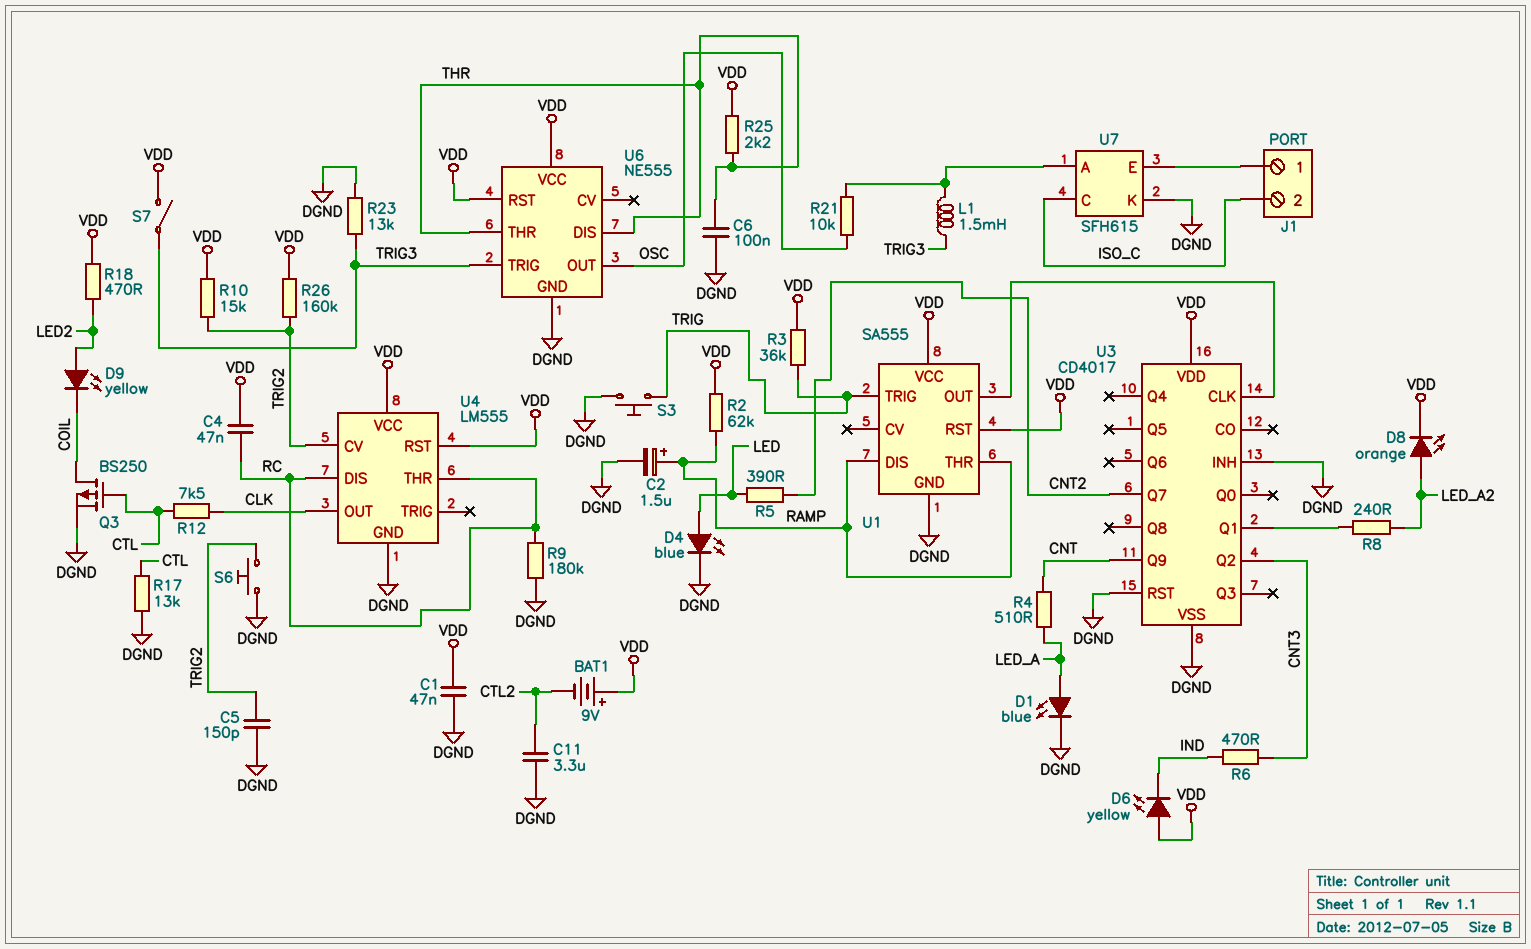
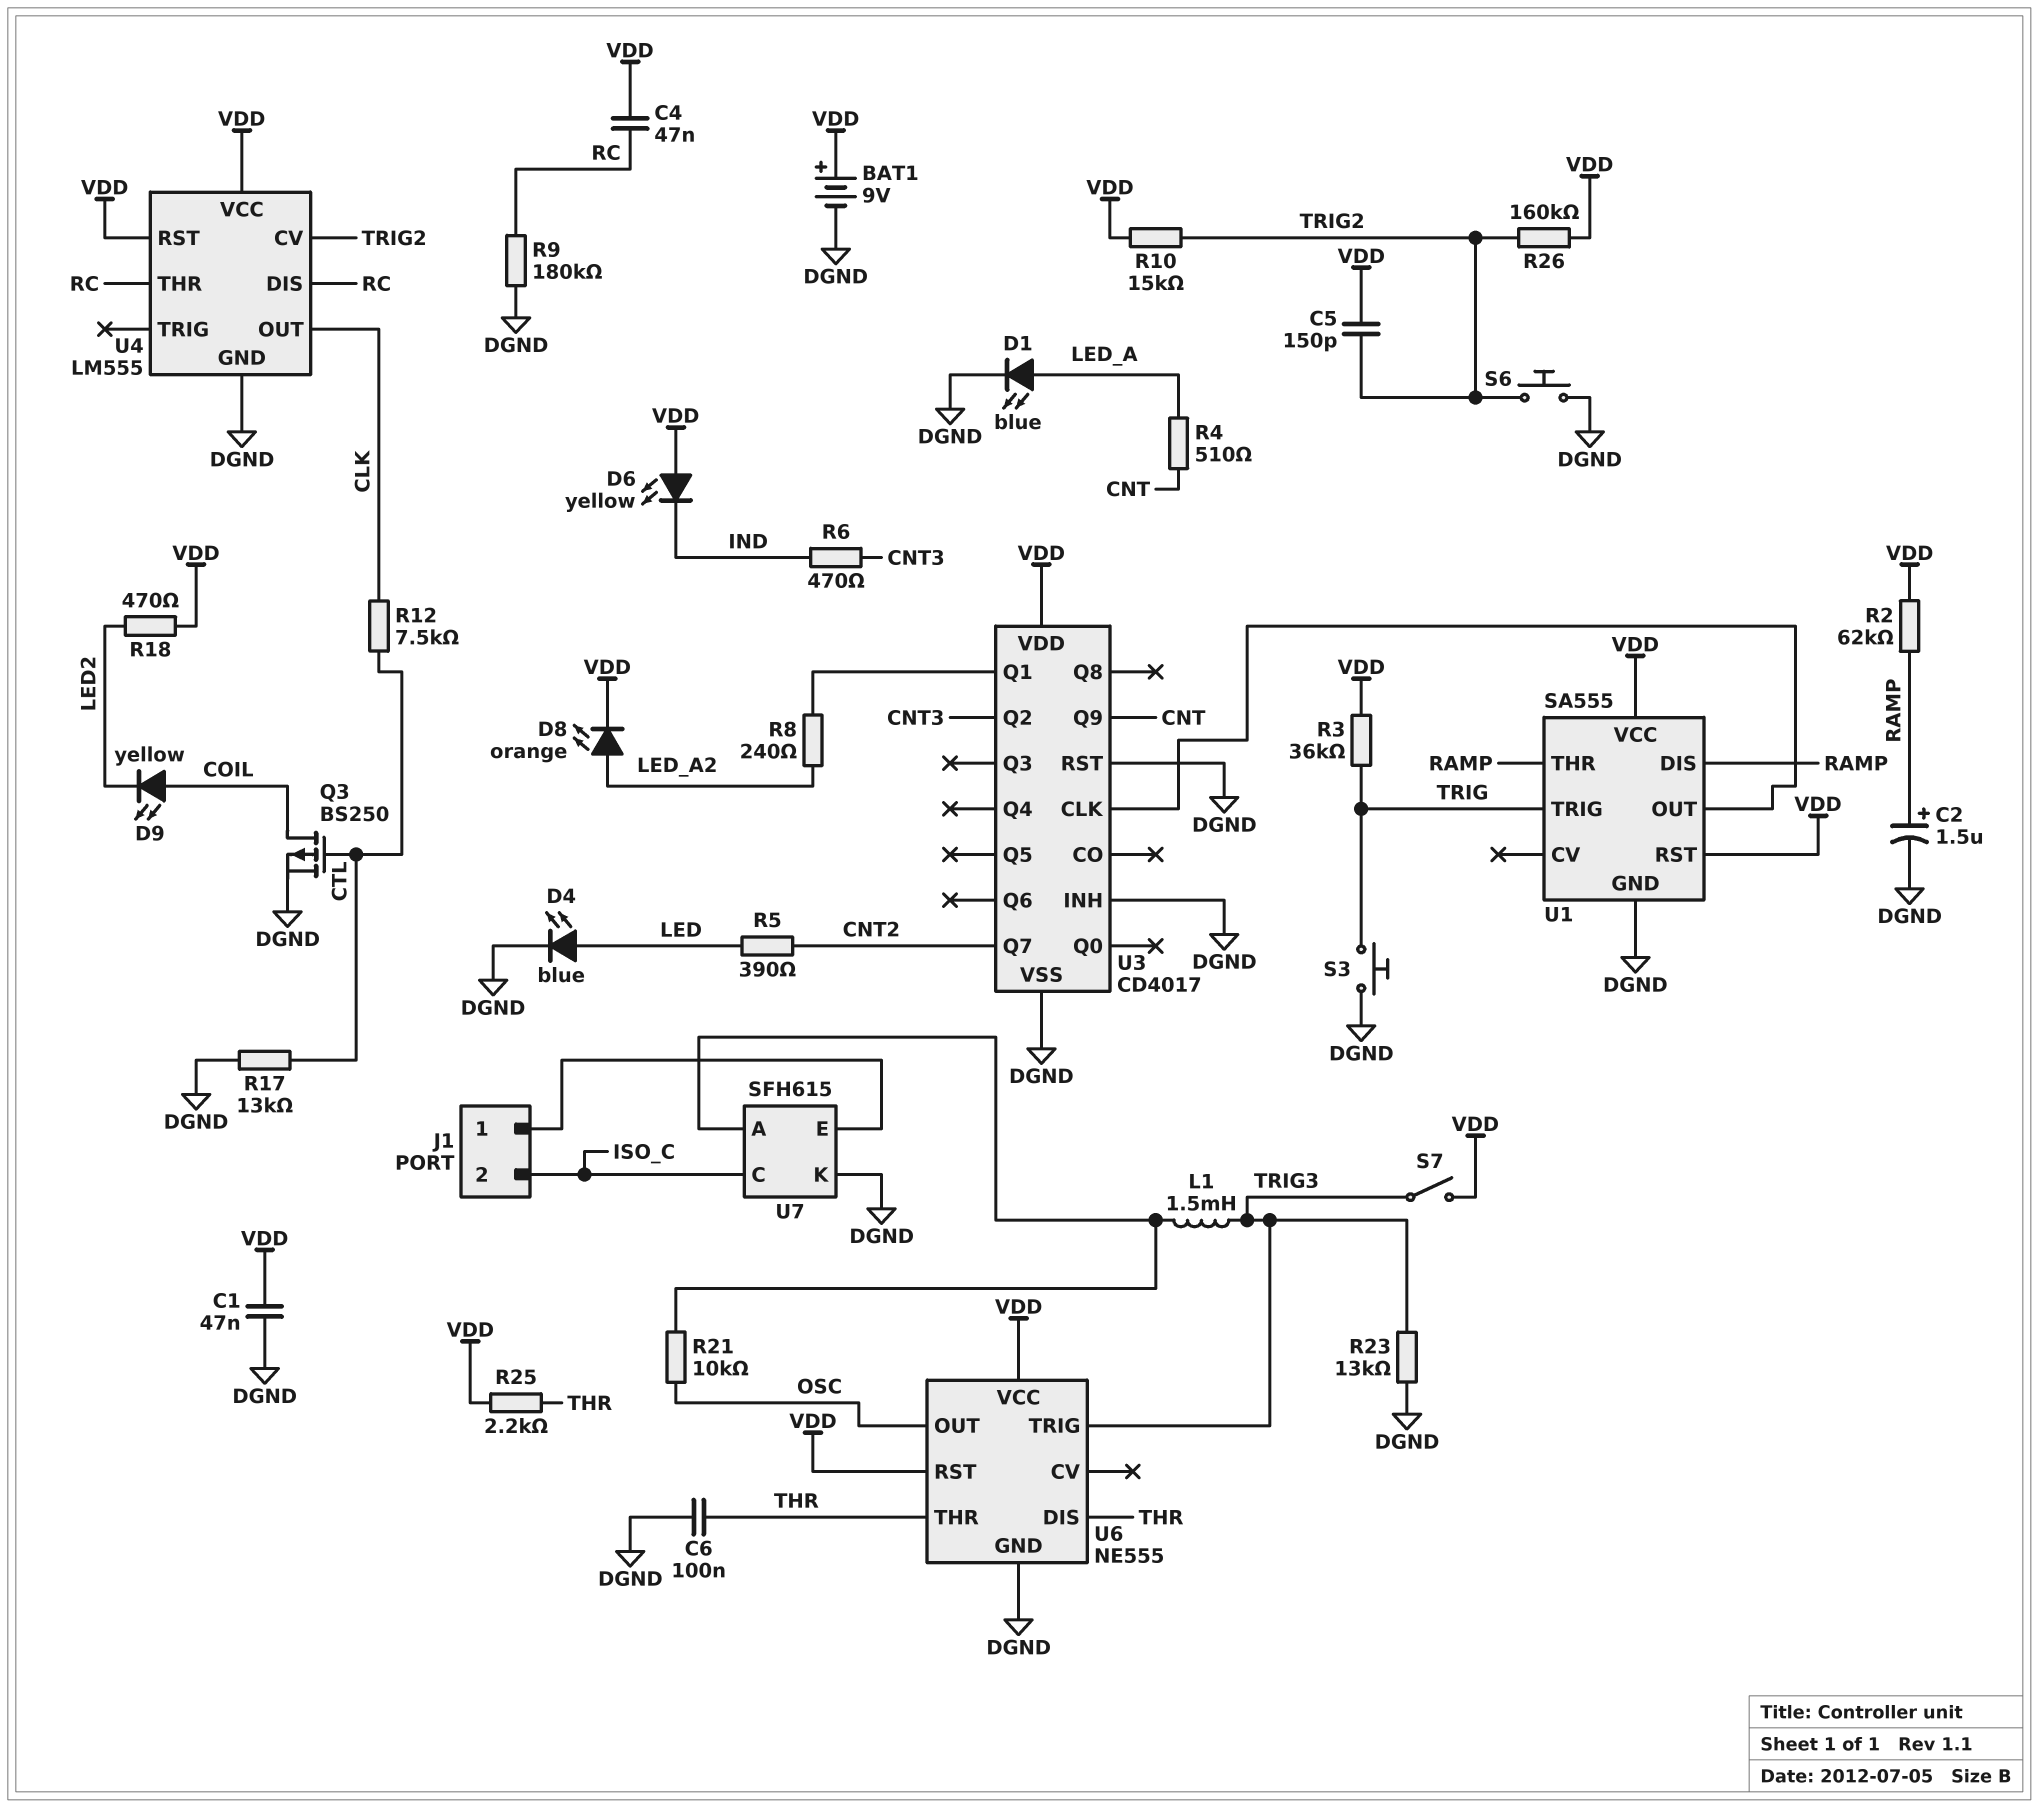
BAT1: 9V (plus VDD, minus CTL2) -> 9V (plus VDD, minus DGND)
C5: 150pF (DGND, TRIG2) -> 150pF (TRIG2, VDD)
C11: 3.3uF (CTL2, DGND) -> none
D9: LED yellow (A LED2, K COIL) -> LED yellow (A COIL, K LED2)

